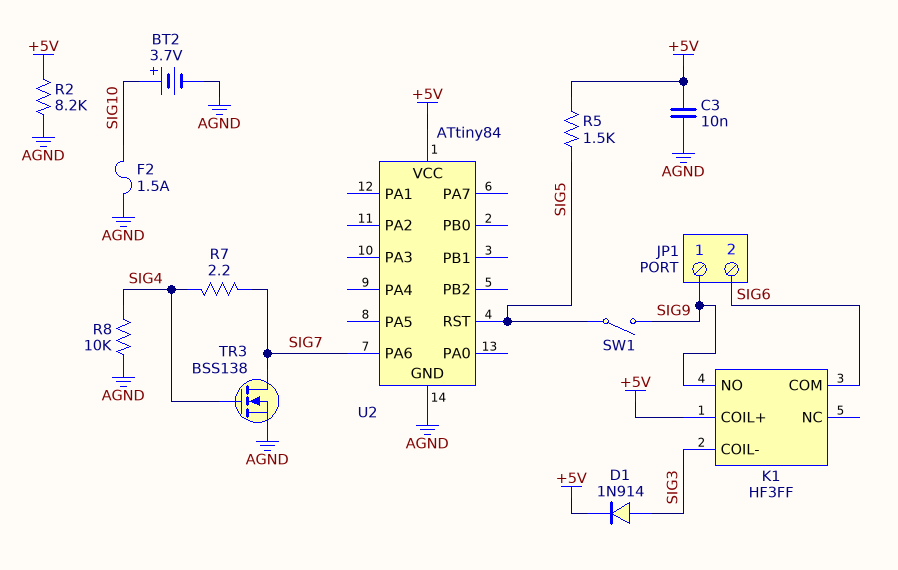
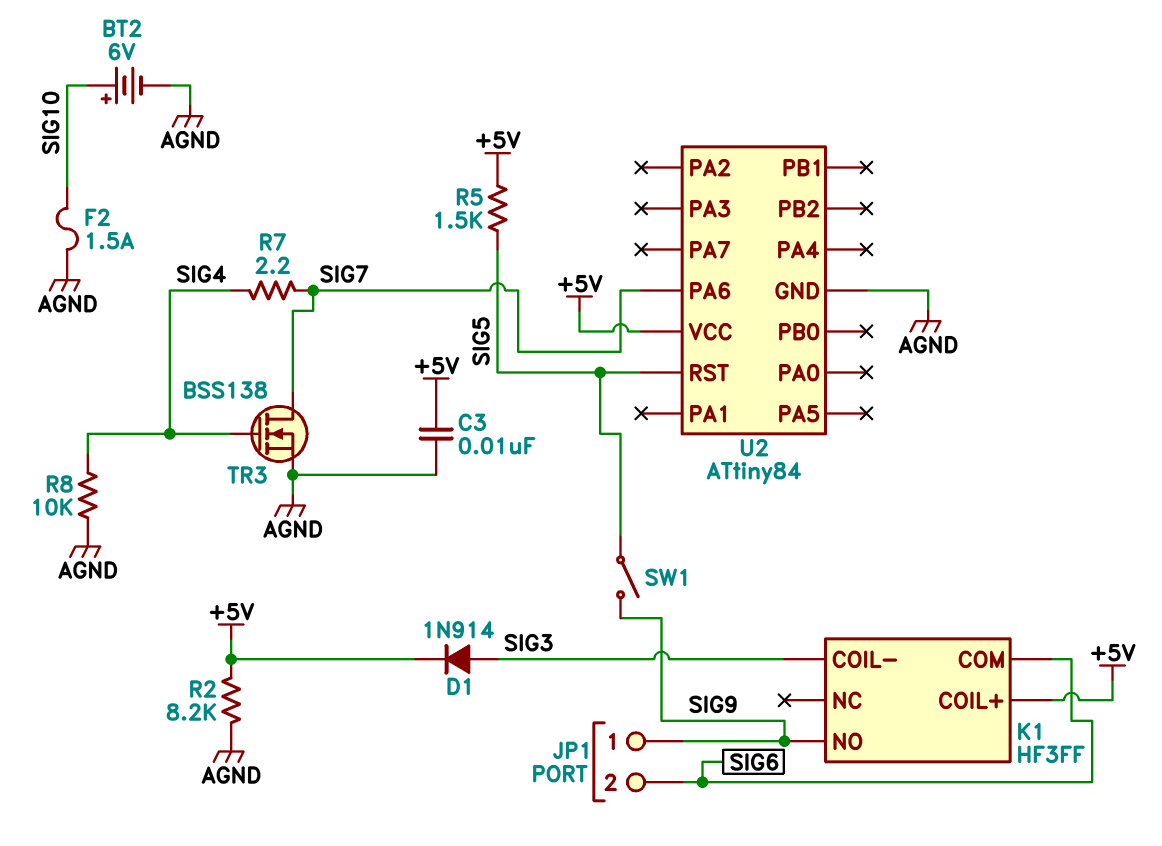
BT2: 3.7V (plus SIG10, minus AGND) -> 6V (plus SIG10, minus AGND)

